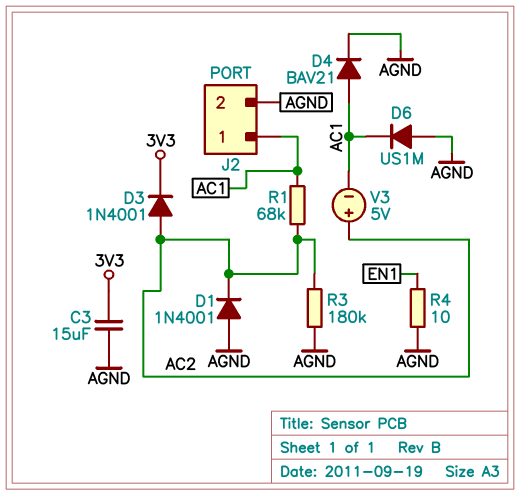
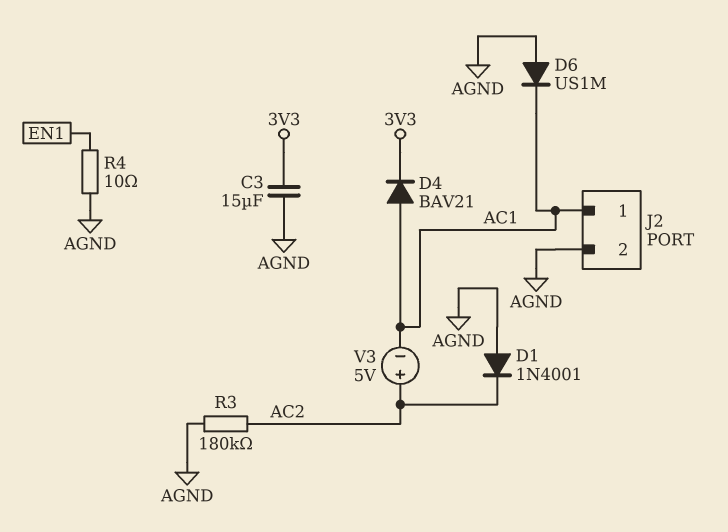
D3: diode 1N4001 (A AC2, K 3V3) -> none
D4: diode BAV21 (A AC1, K AGND) -> diode BAV21 (A AC1, K 3V3)
R1: 68k (AC1, AC2) -> none

